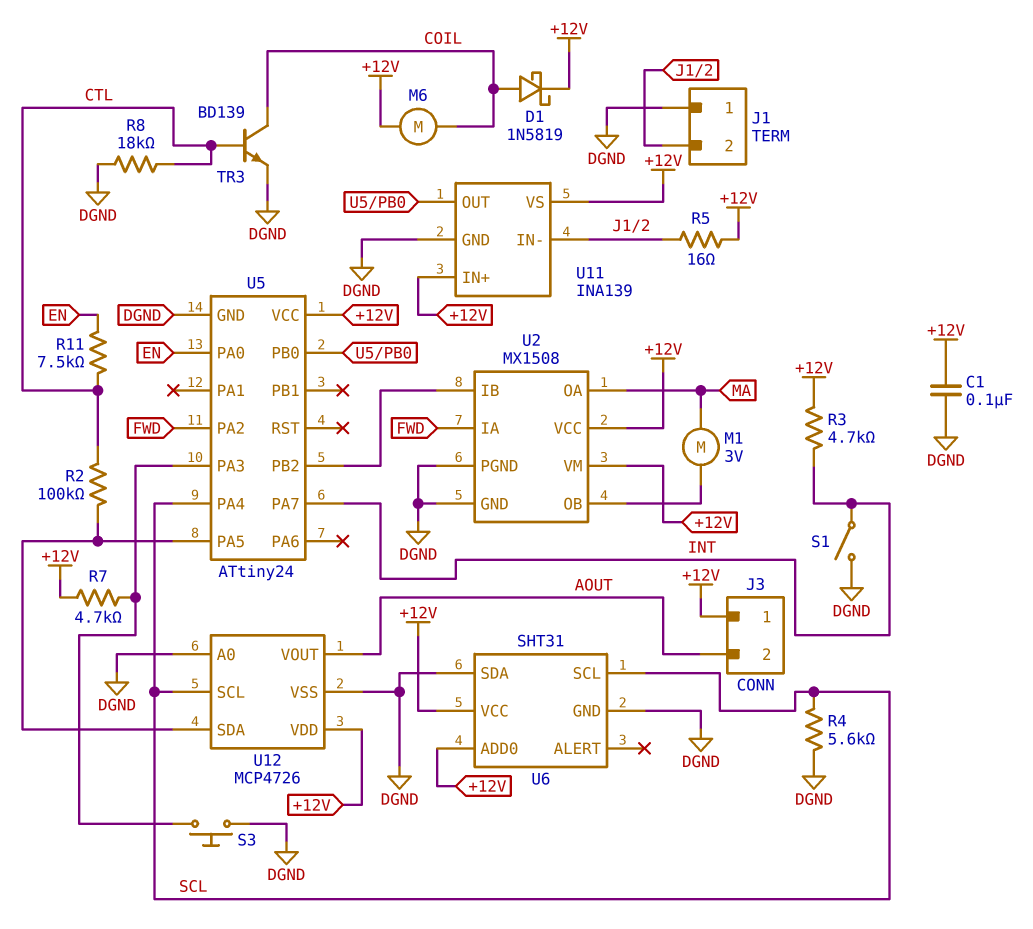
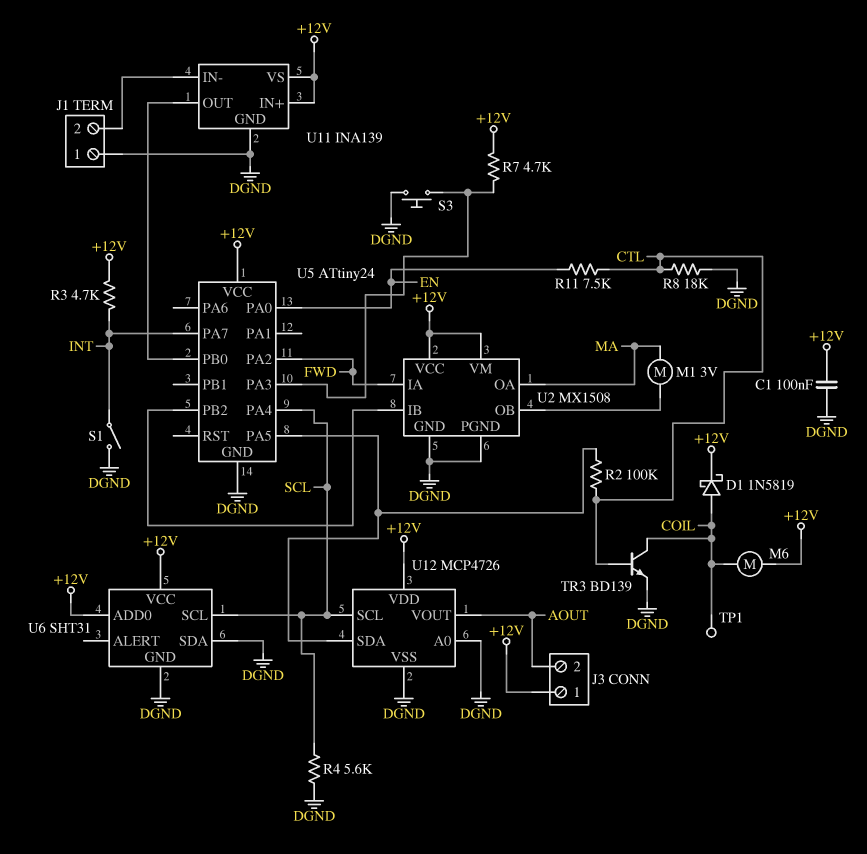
R5: 16 (+12V, J1/2) -> none
TP1: none -> test point (COIL)

